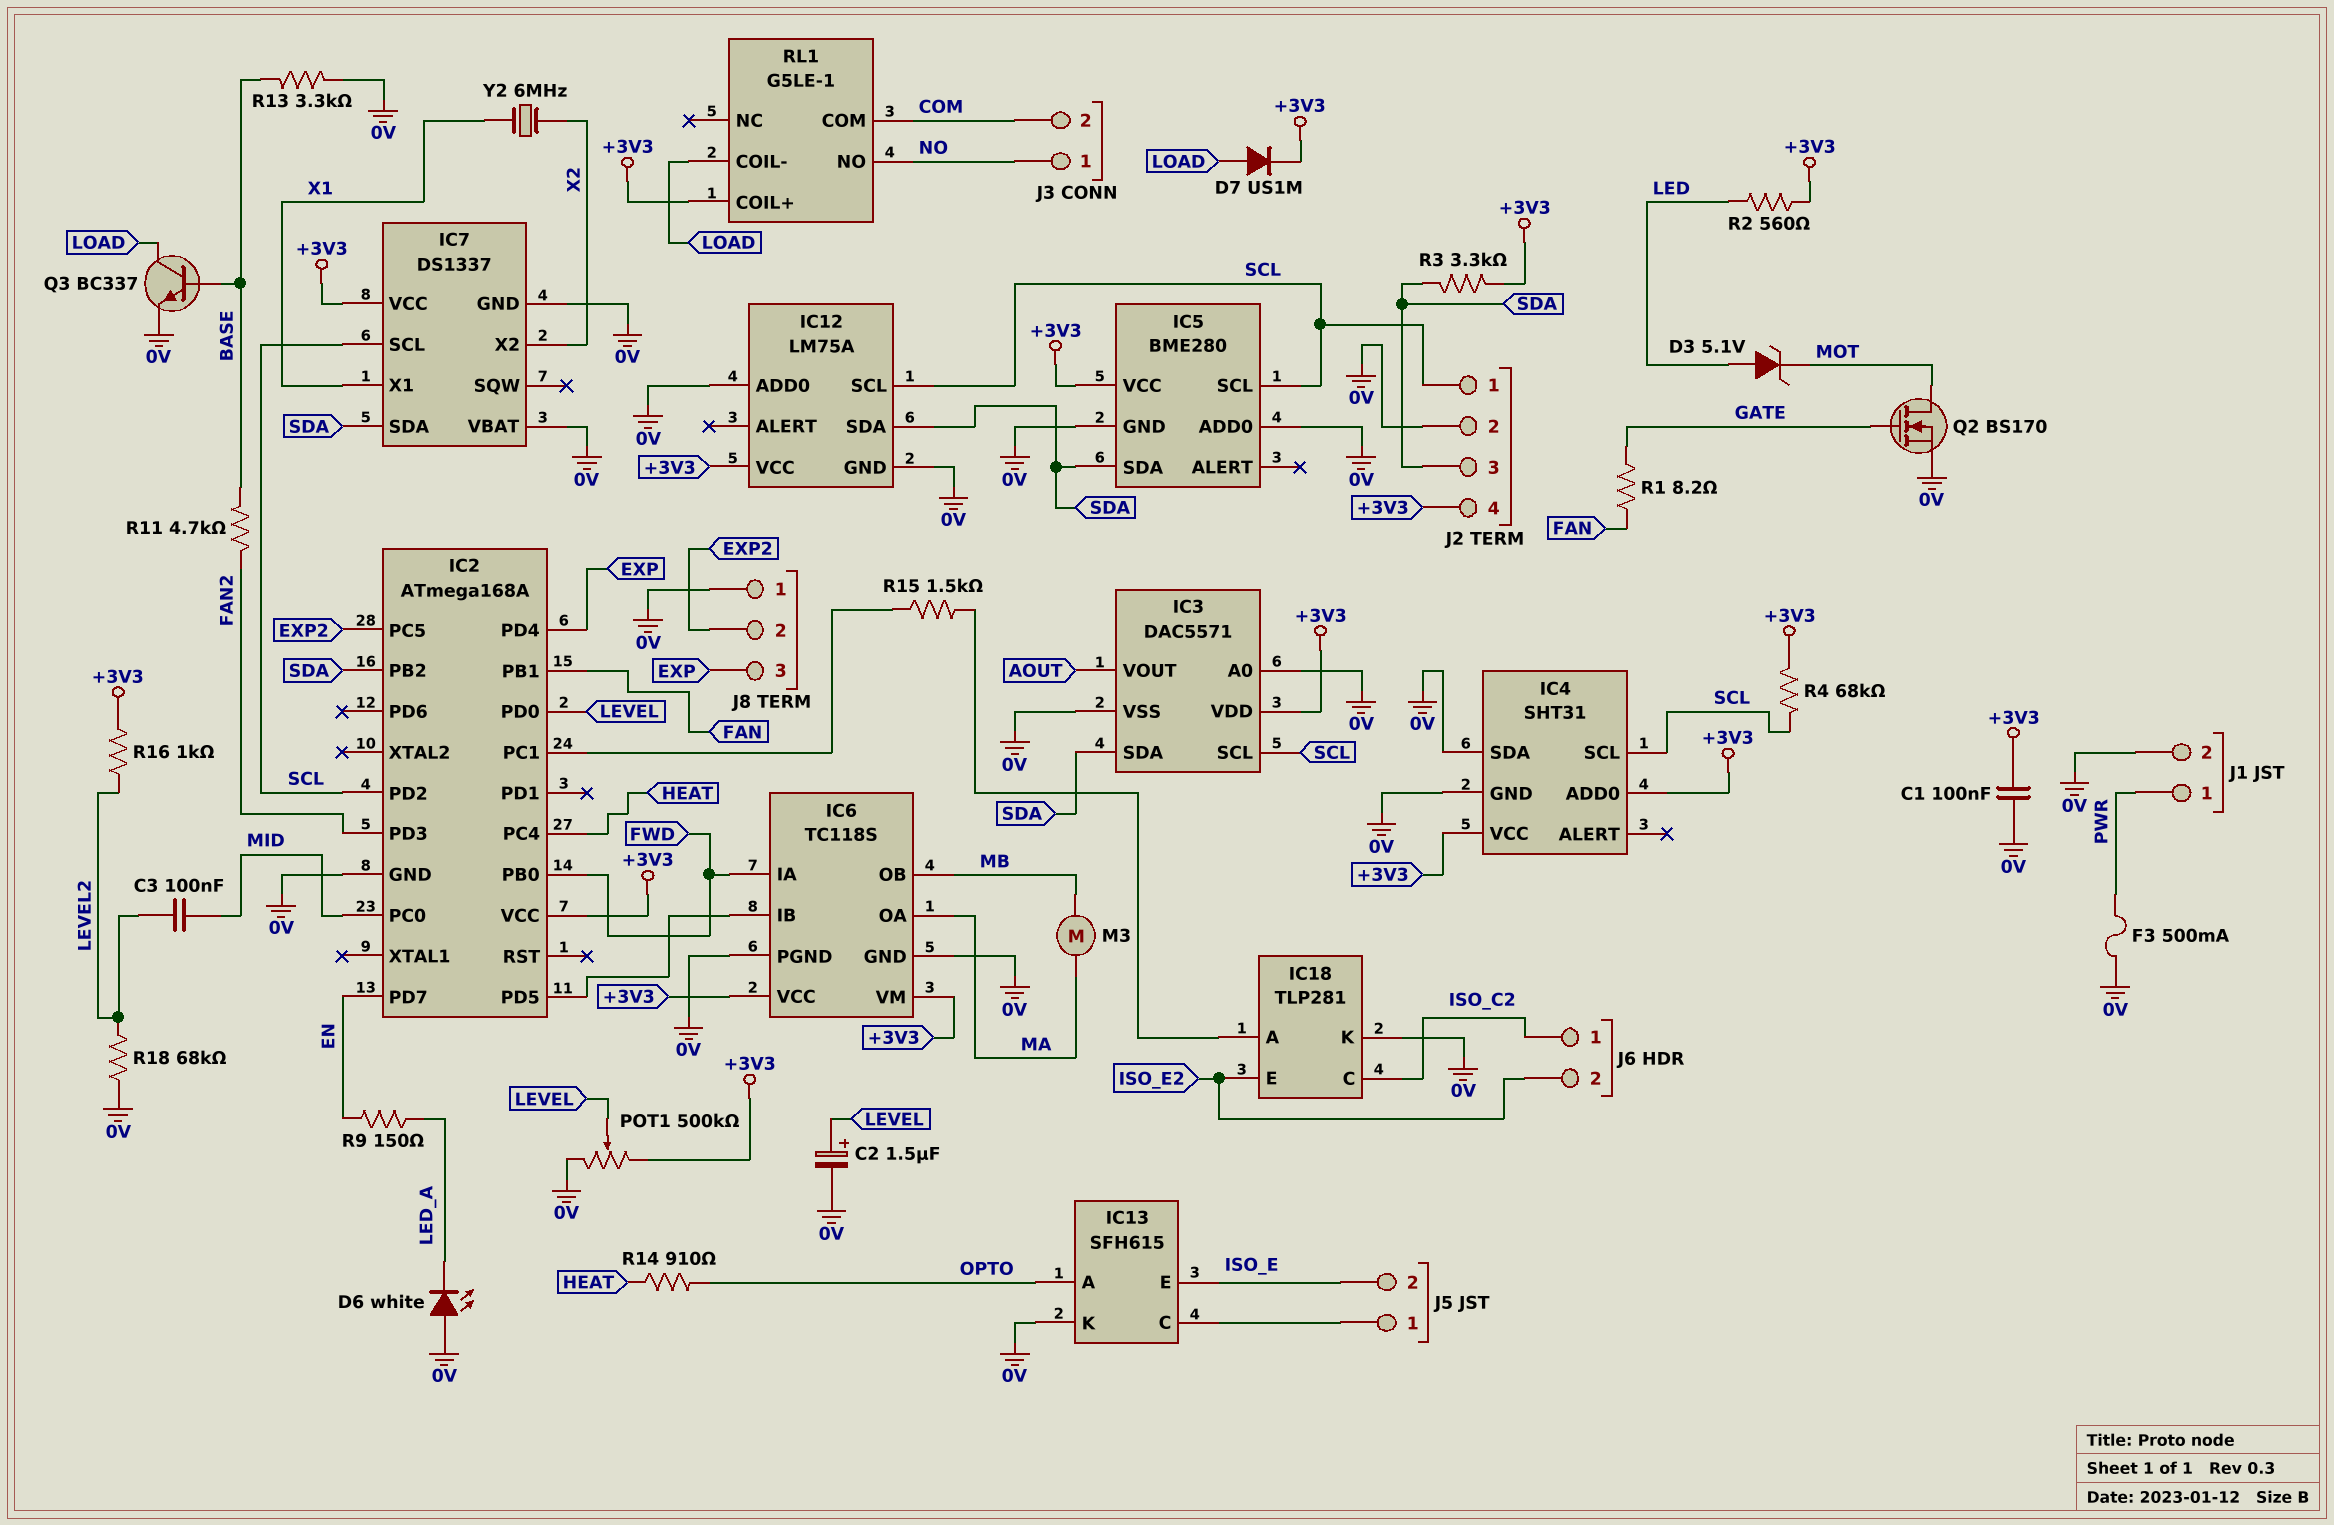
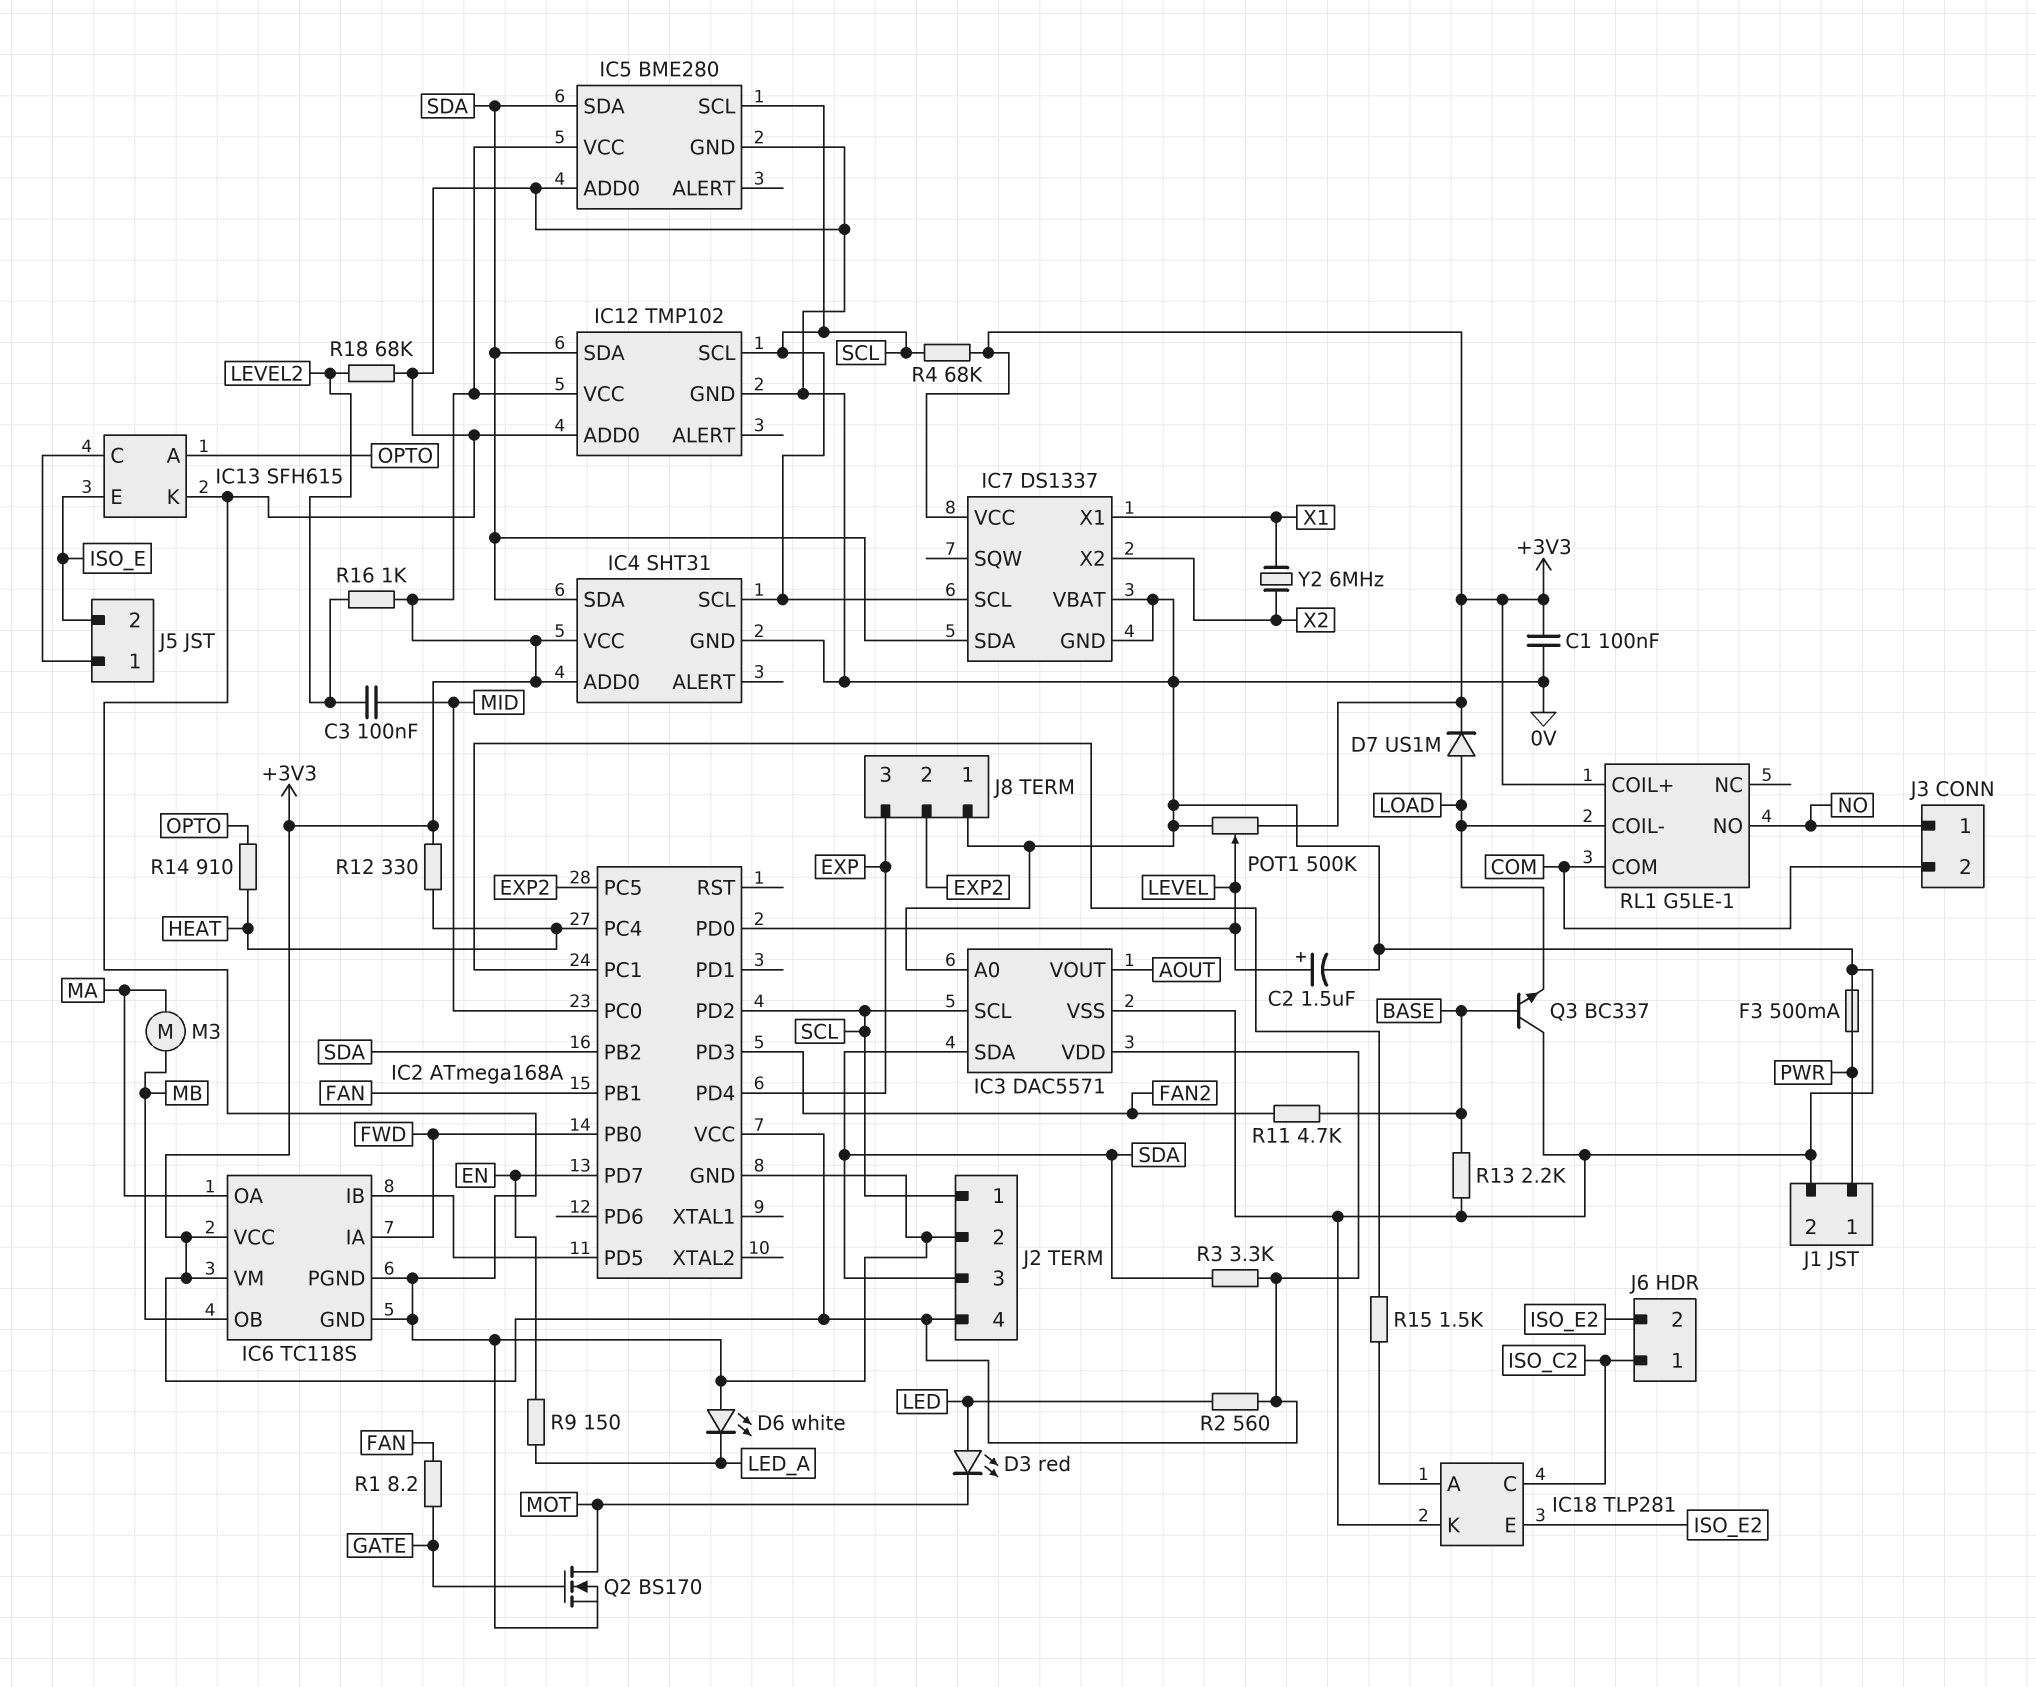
D3: zener 5.1V (A LED, K MOT) -> LED red (A LED, K MOT)
IC4 pin SDA: 0V -> SDA
IC12: LM75A -> TMP102
Q3: NPN BC337 (B BASE, C LOAD, E 0V) -> NPN BC337 (B BASE, C 0V, E LOAD)
R12: none -> 330 (+3V3, HEAT)
R13: 3.3k (0V, BASE) -> 2.2k (0V, BASE)

